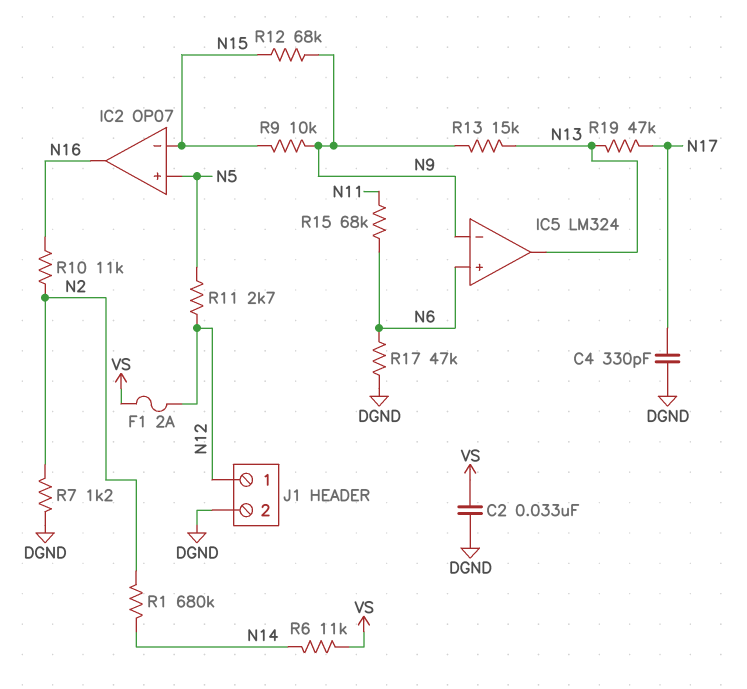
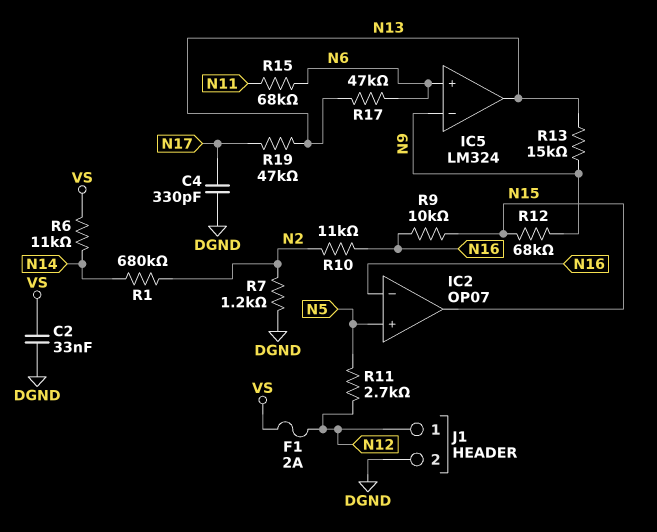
IC2 pin in-: N15 -> N16
IC2 pin out: N16 -> N15
R9: 10k (N9, N15) -> 10k (N15, N16)
R17: 47k (DGND, N6) -> 47k (N6, N13)

